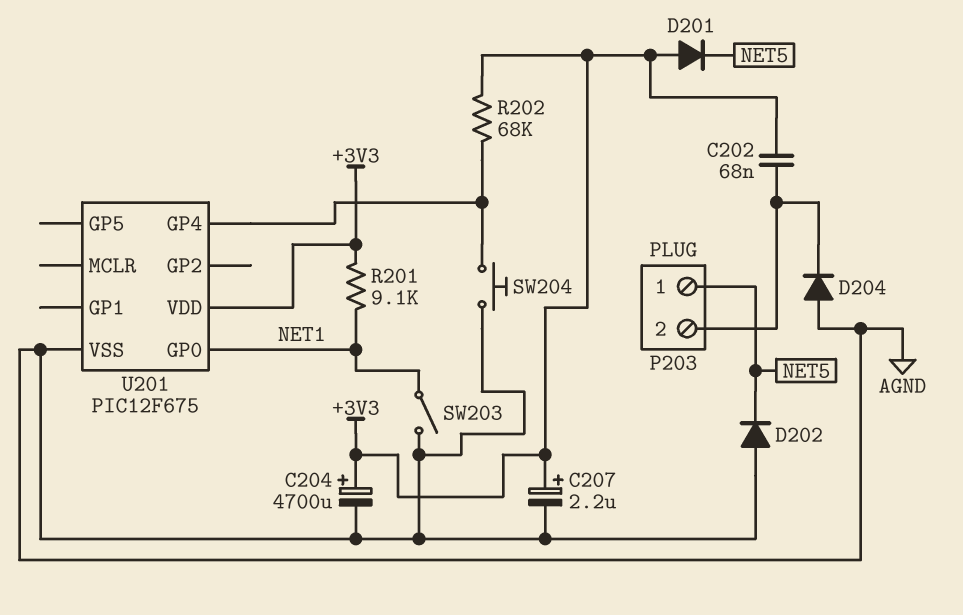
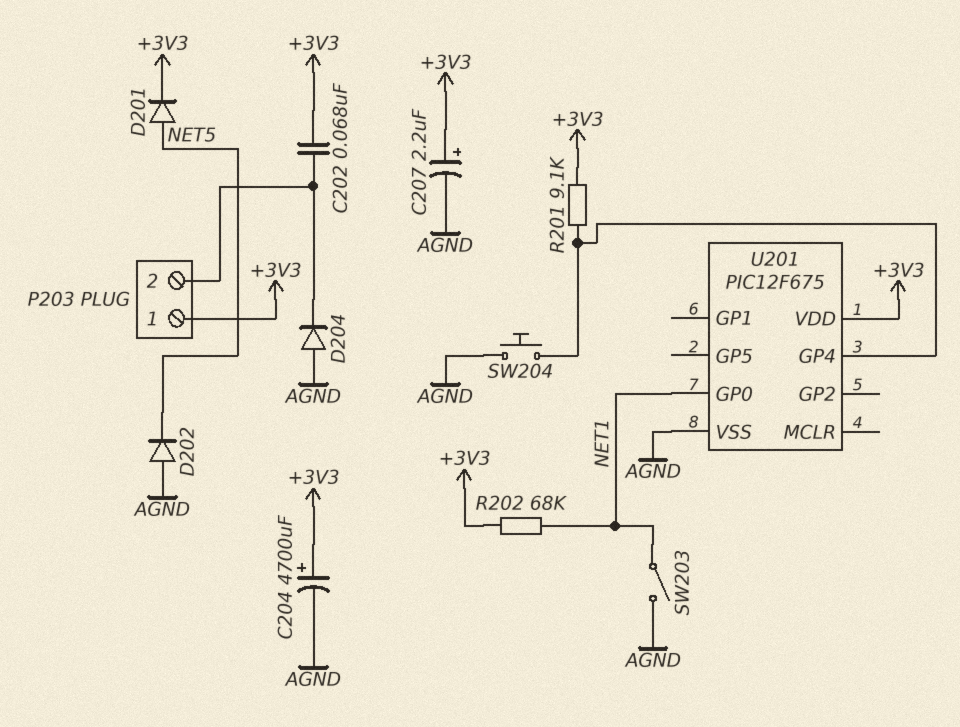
D201: diode (A +3V3, K NET5) -> diode (A NET5, K +3V3)
P203 pin 1: NET5 -> +3V3
R201: 9.1k (+3V3, NET1) -> 9.1k (+3V3, U201/GP4)
R202: 68k (+3V3, U201/GP4) -> 68k (+3V3, NET1)

